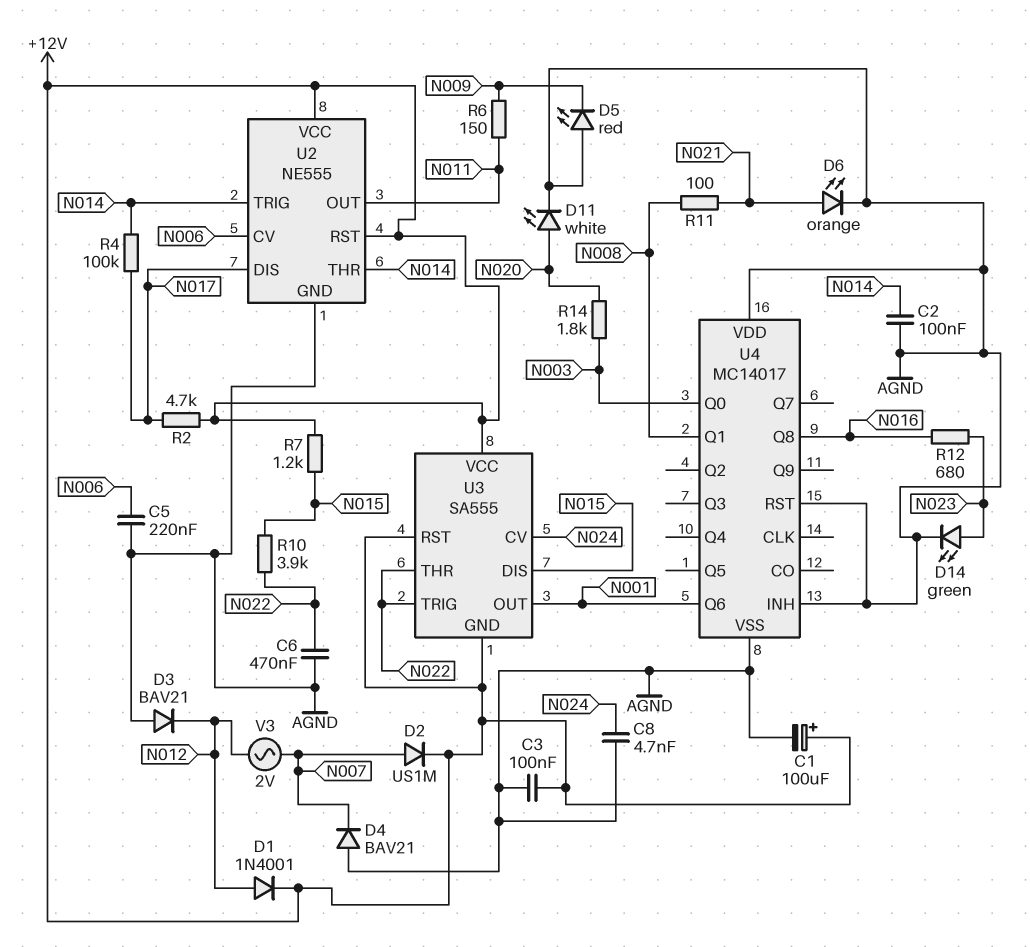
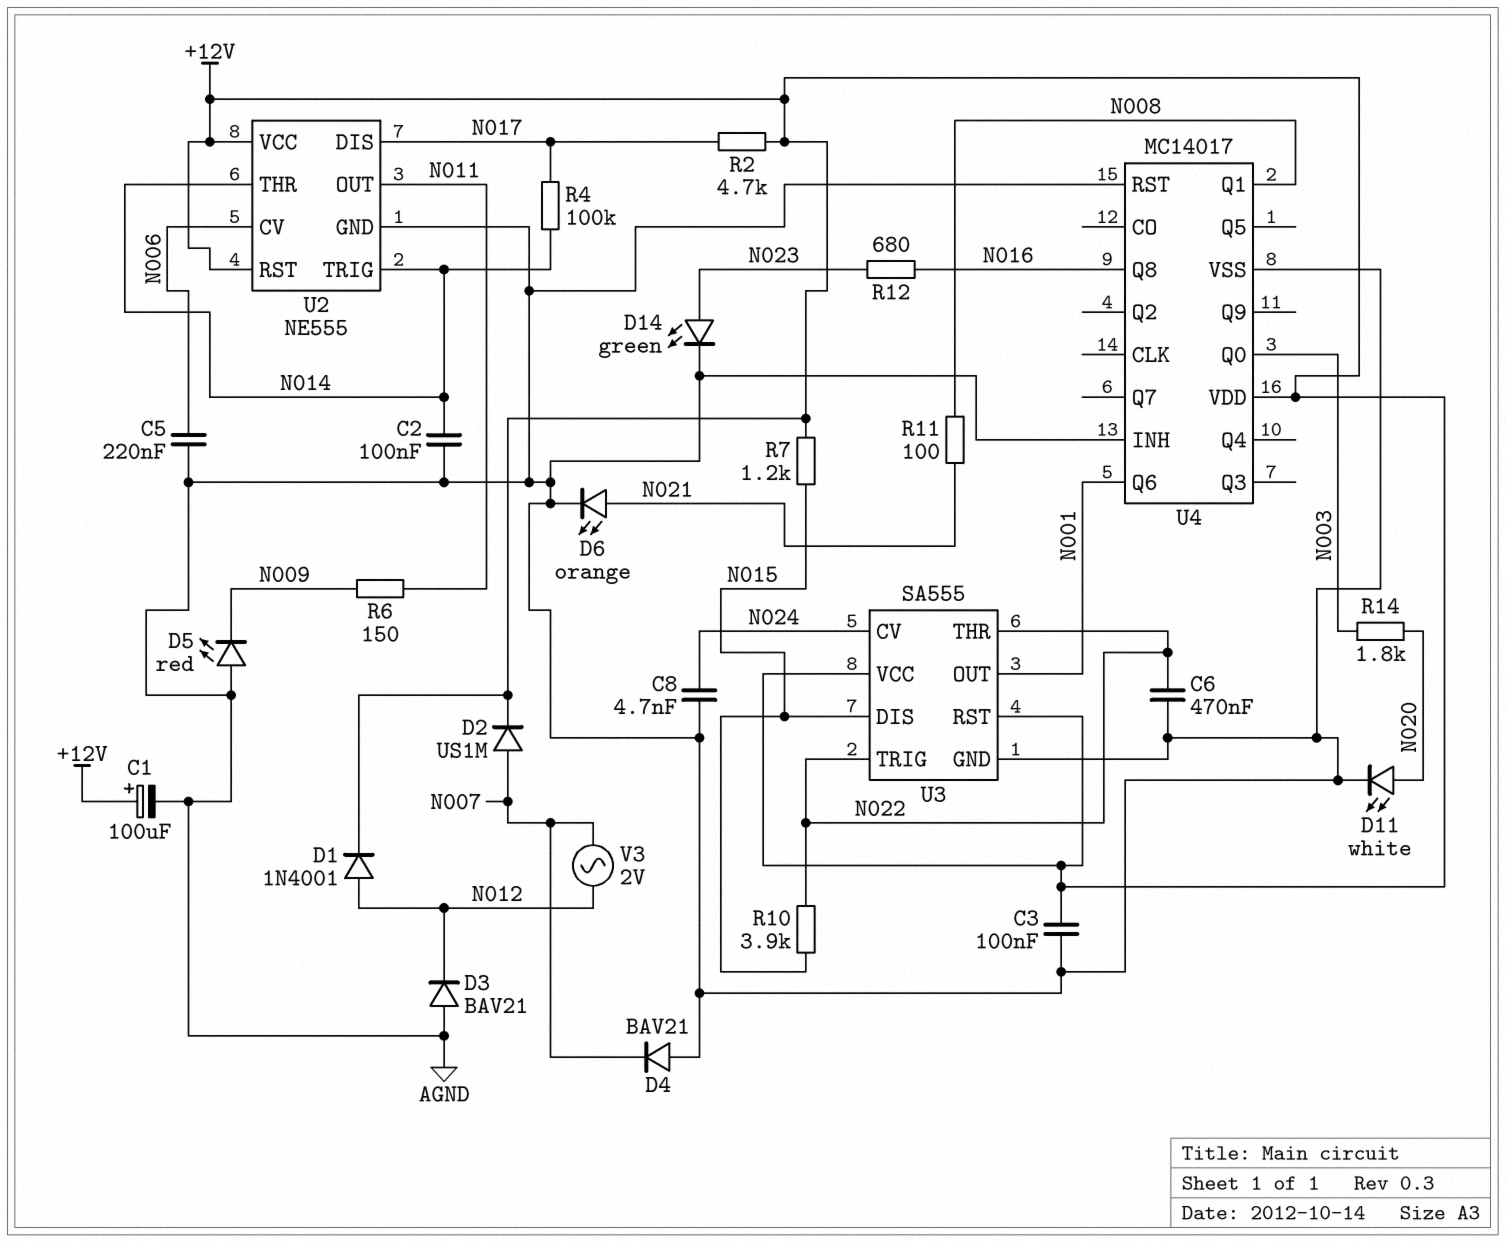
U3 pin GND: +12V -> AGND
U4 pin VDD: AGND -> +12V

